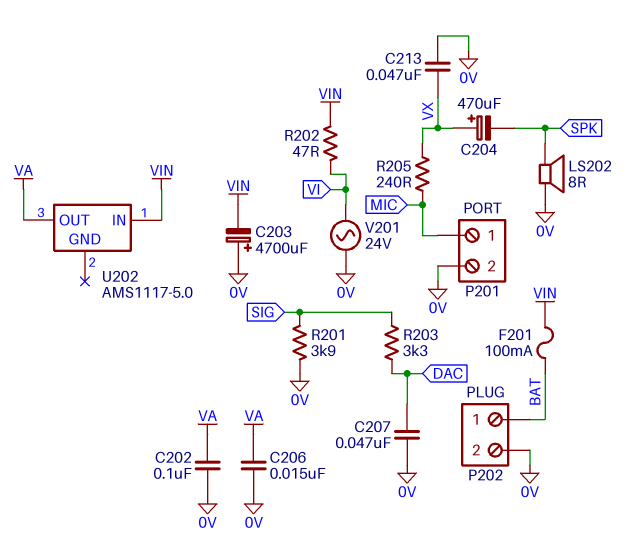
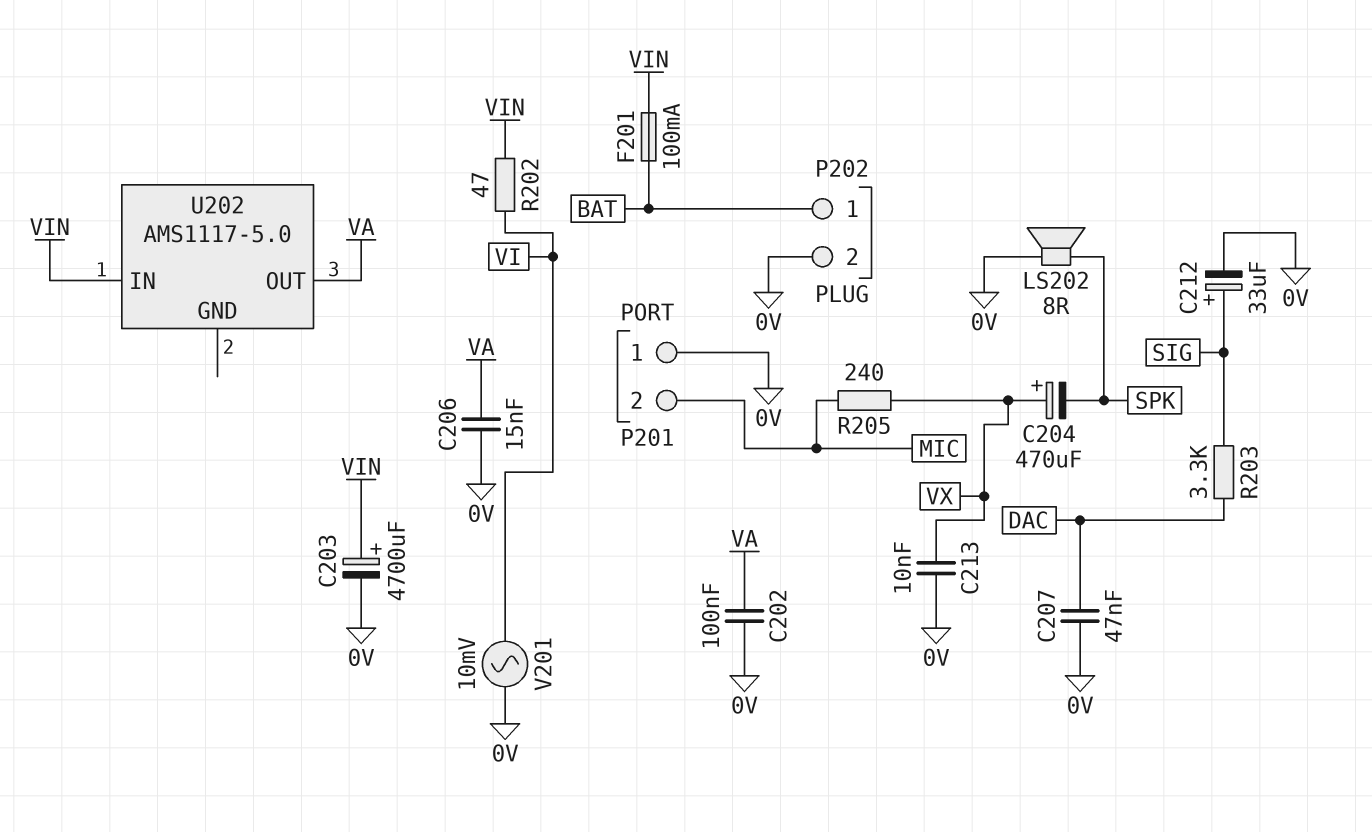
C203: 4700uF (plus 0V, minus VIN) -> 4700uF (plus VIN, minus 0V)
C212: none -> 33uF (plus SIG, minus 0V)
C213: 47nF (0V, VX) -> 10nF (0V, VX)
P201 pin 1: MIC -> 0V
P201 pin 2: 0V -> MIC
R201: 3.9k (0V, SIG) -> none
V201: AC 24V (0V, VI) -> AC 10mV (0V, VI)

